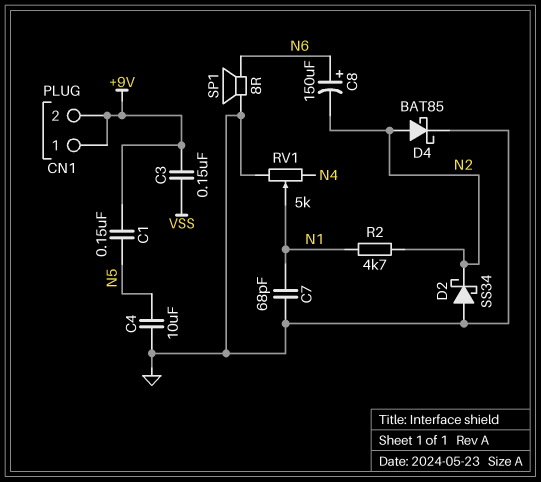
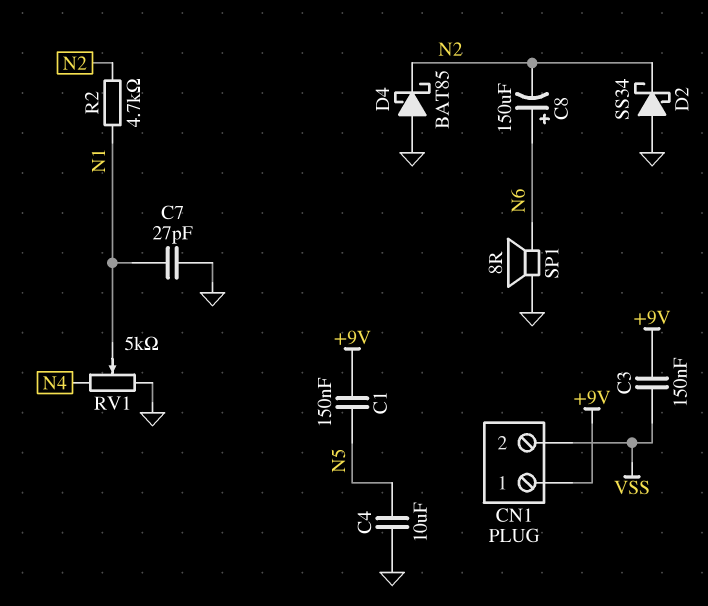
C7: 68pF (GND, N1) -> 27pF (GND, N1)
CN1 pin 2: +9V -> VSS
D4: schottky BAT85 (A N2, K GND) -> schottky BAT85 (A GND, K N2)

